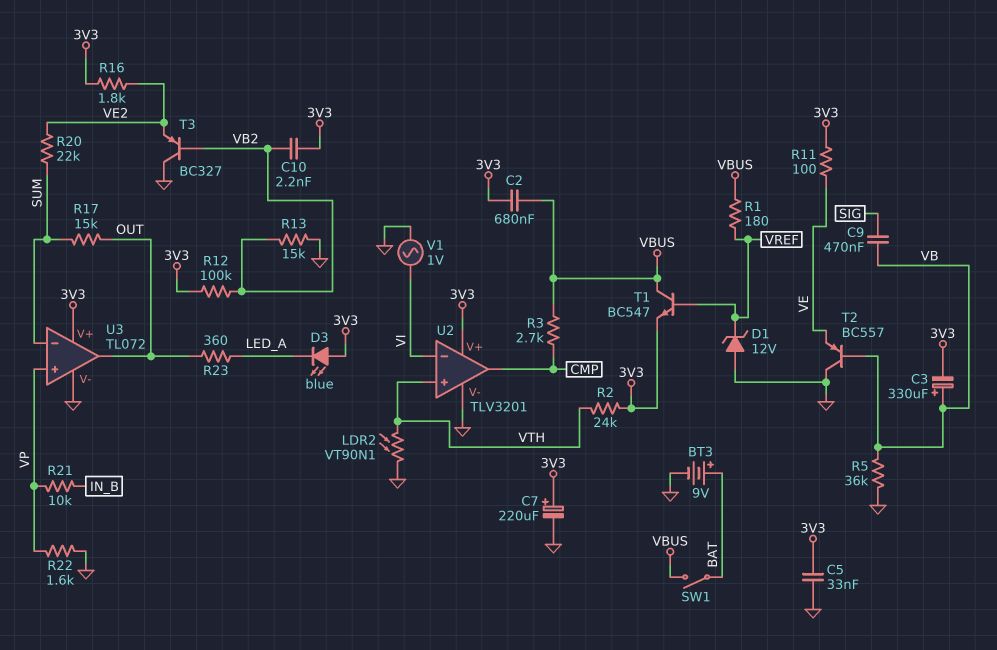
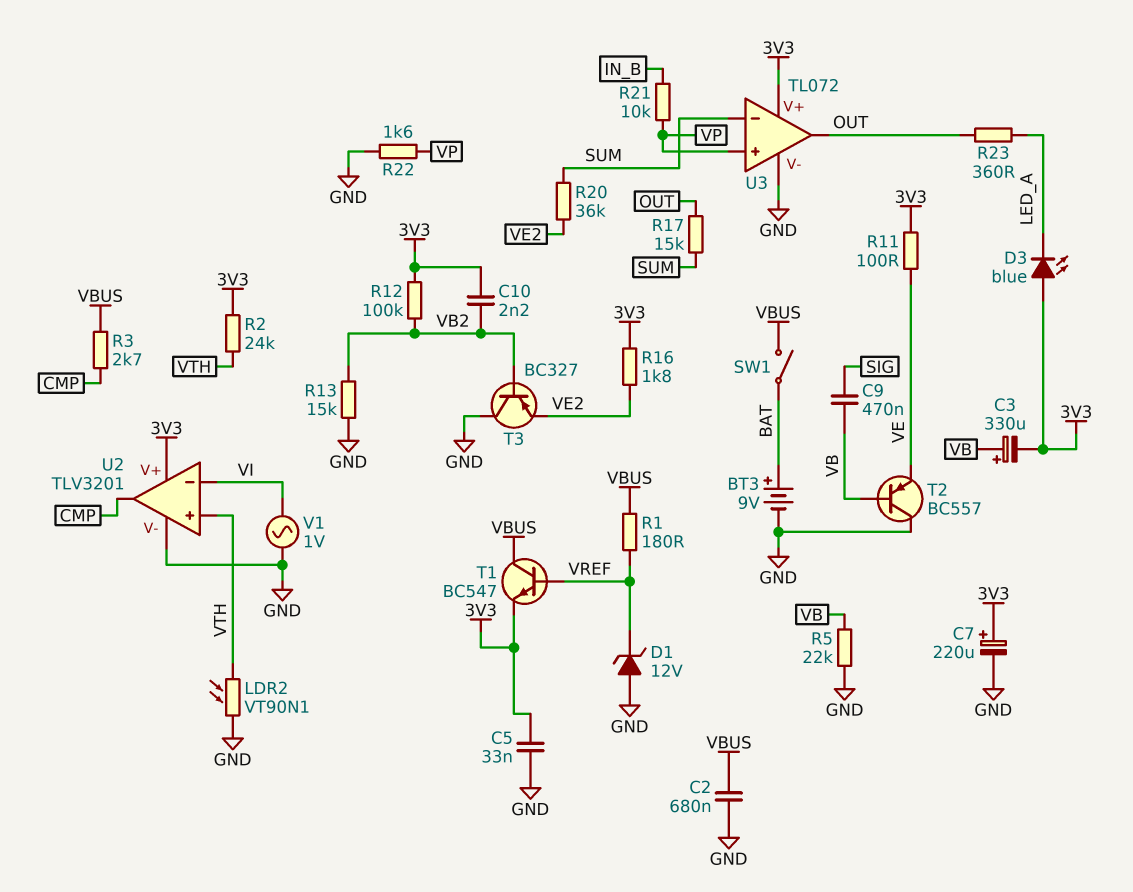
C2: 680nF (3V3, VBUS) -> 680nF (GND, VBUS)
R5: 36k (GND, VB) -> 22k (GND, VB)
R20: 22k (SUM, VE2) -> 36k (SUM, VE2)

